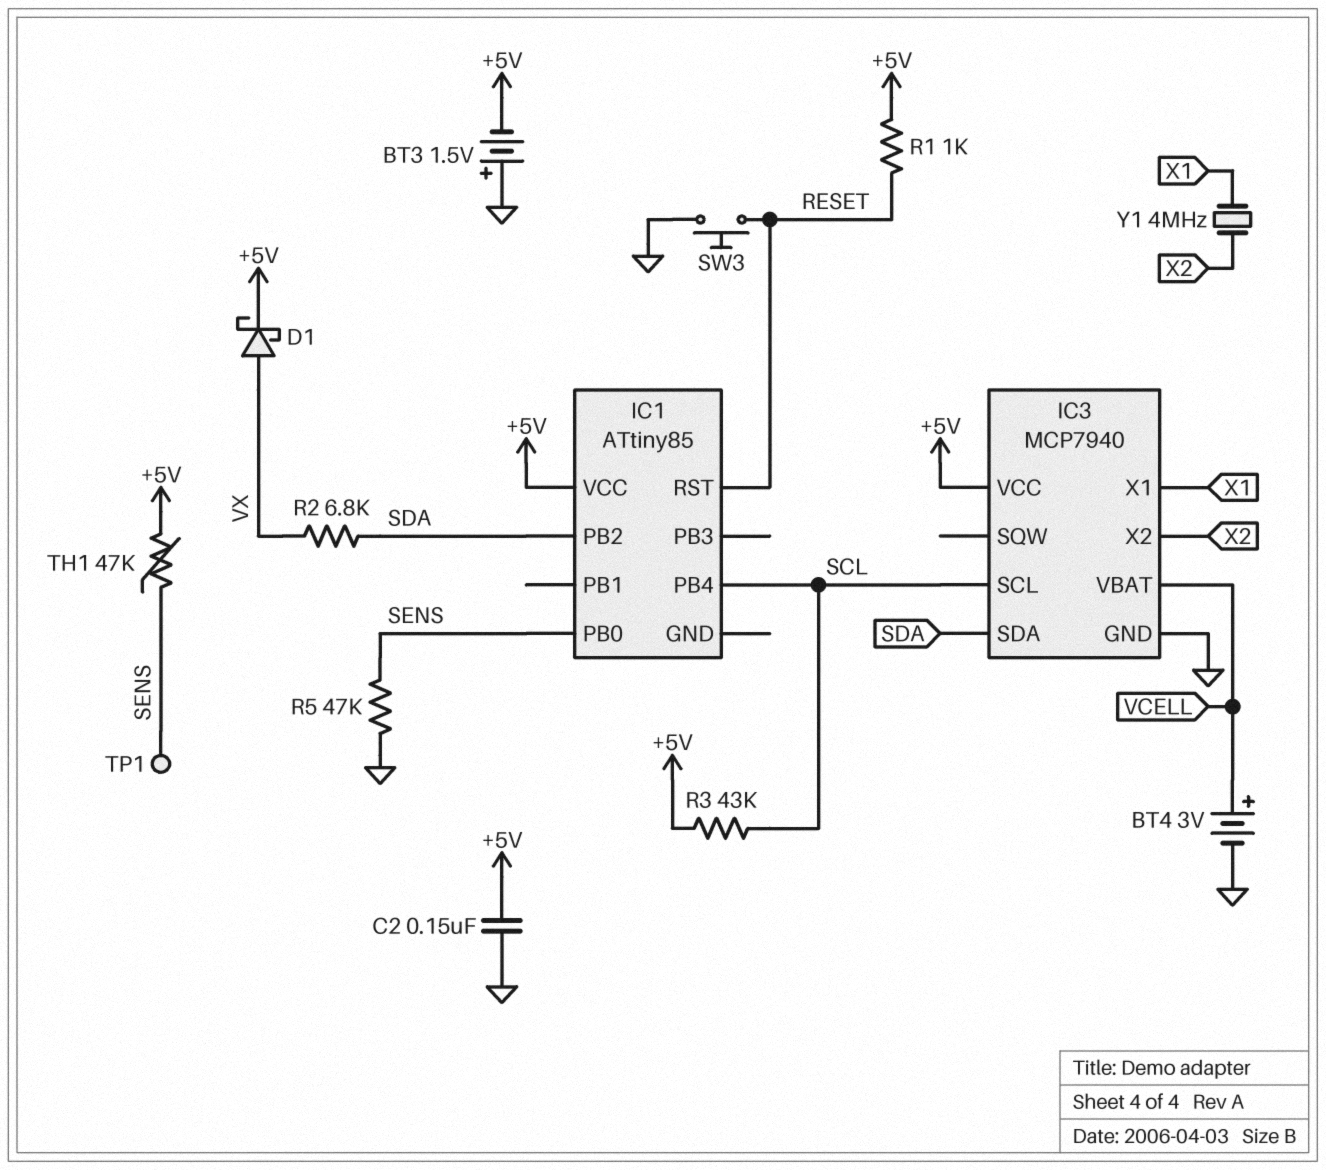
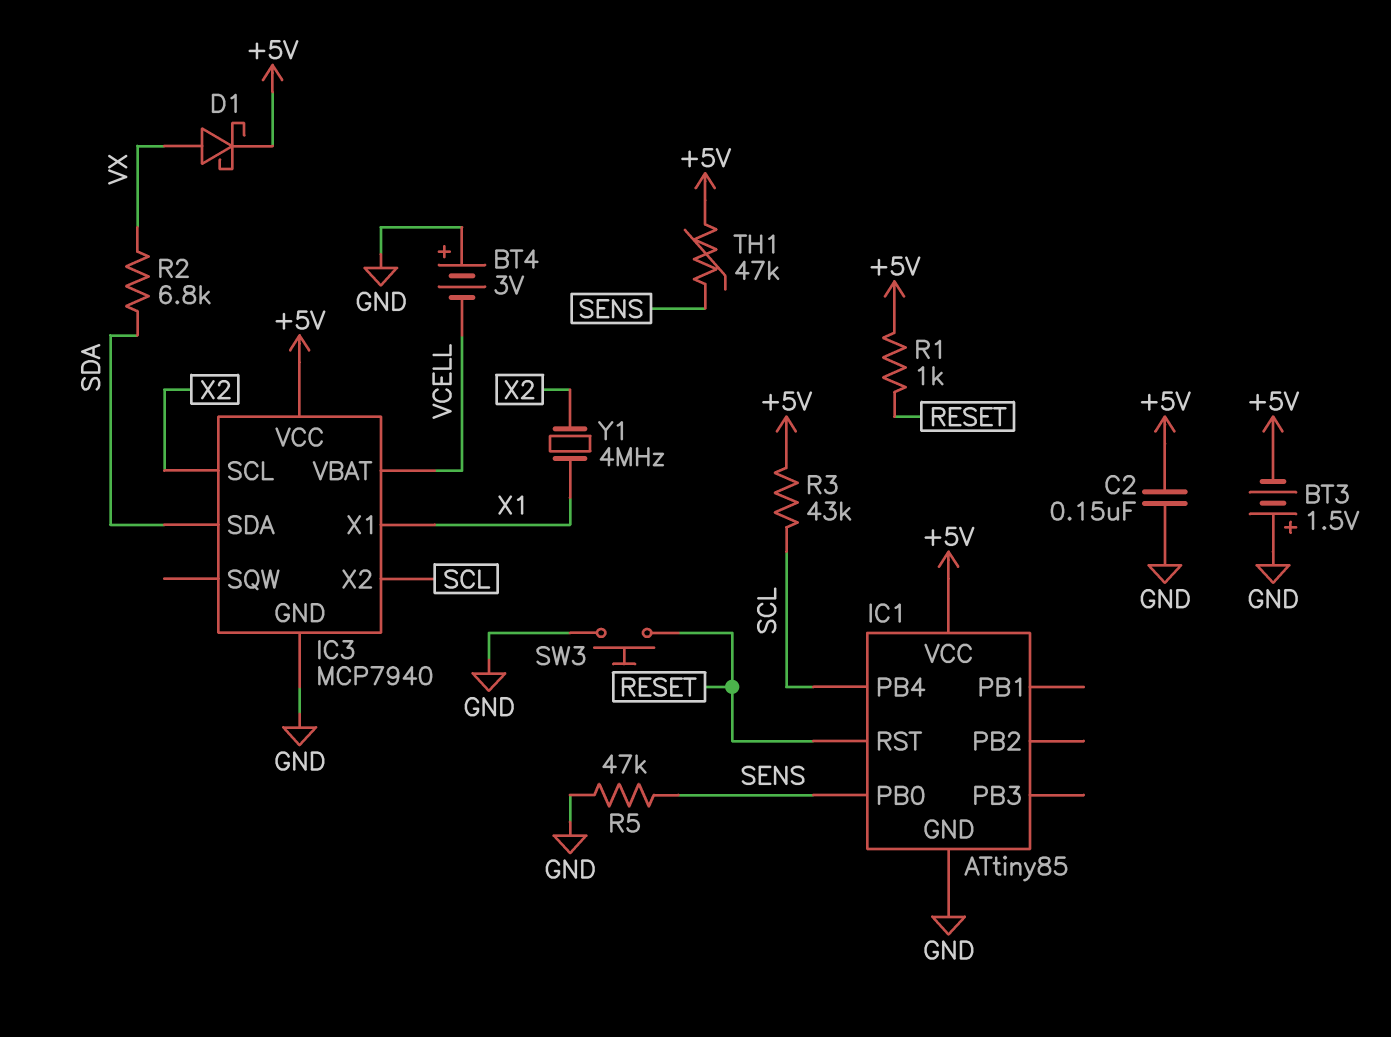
BT4: 3V (plus VCELL, minus GND) -> 3V (plus GND, minus VCELL)
IC1 pin GND: none -> GND
IC1 pin PB2: SDA -> none
IC3 pin SCL: SCL -> X2
IC3 pin X2: X2 -> SCL
TP1: test point (SENS) -> none

